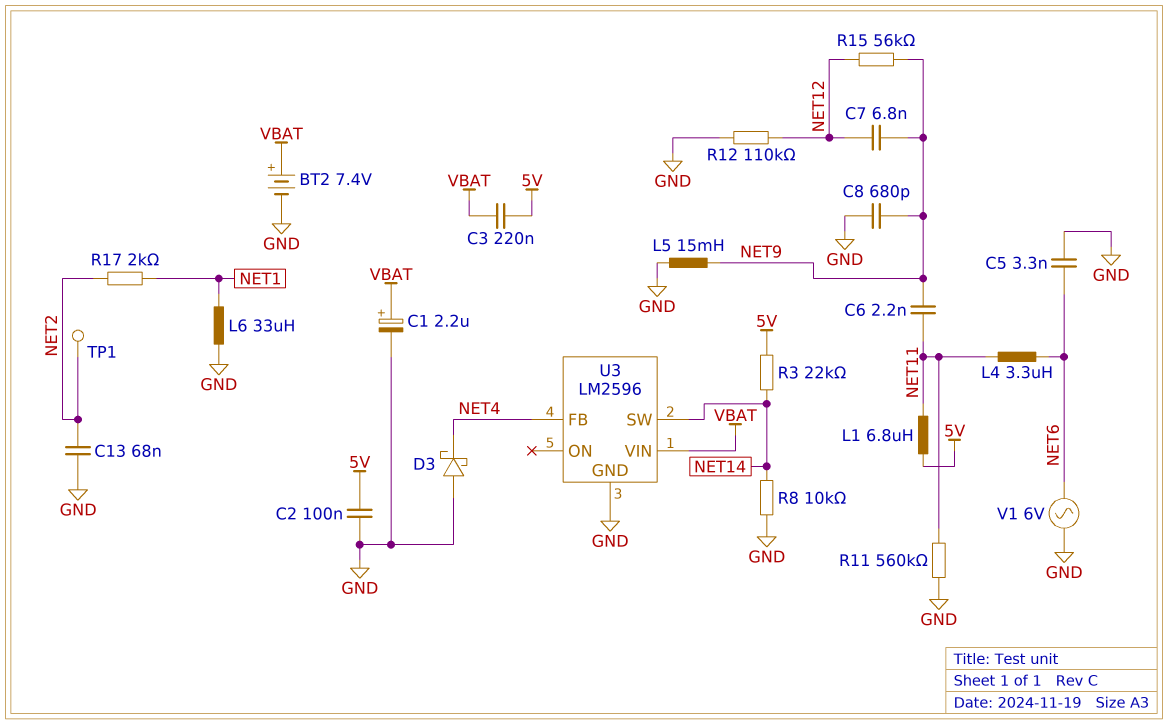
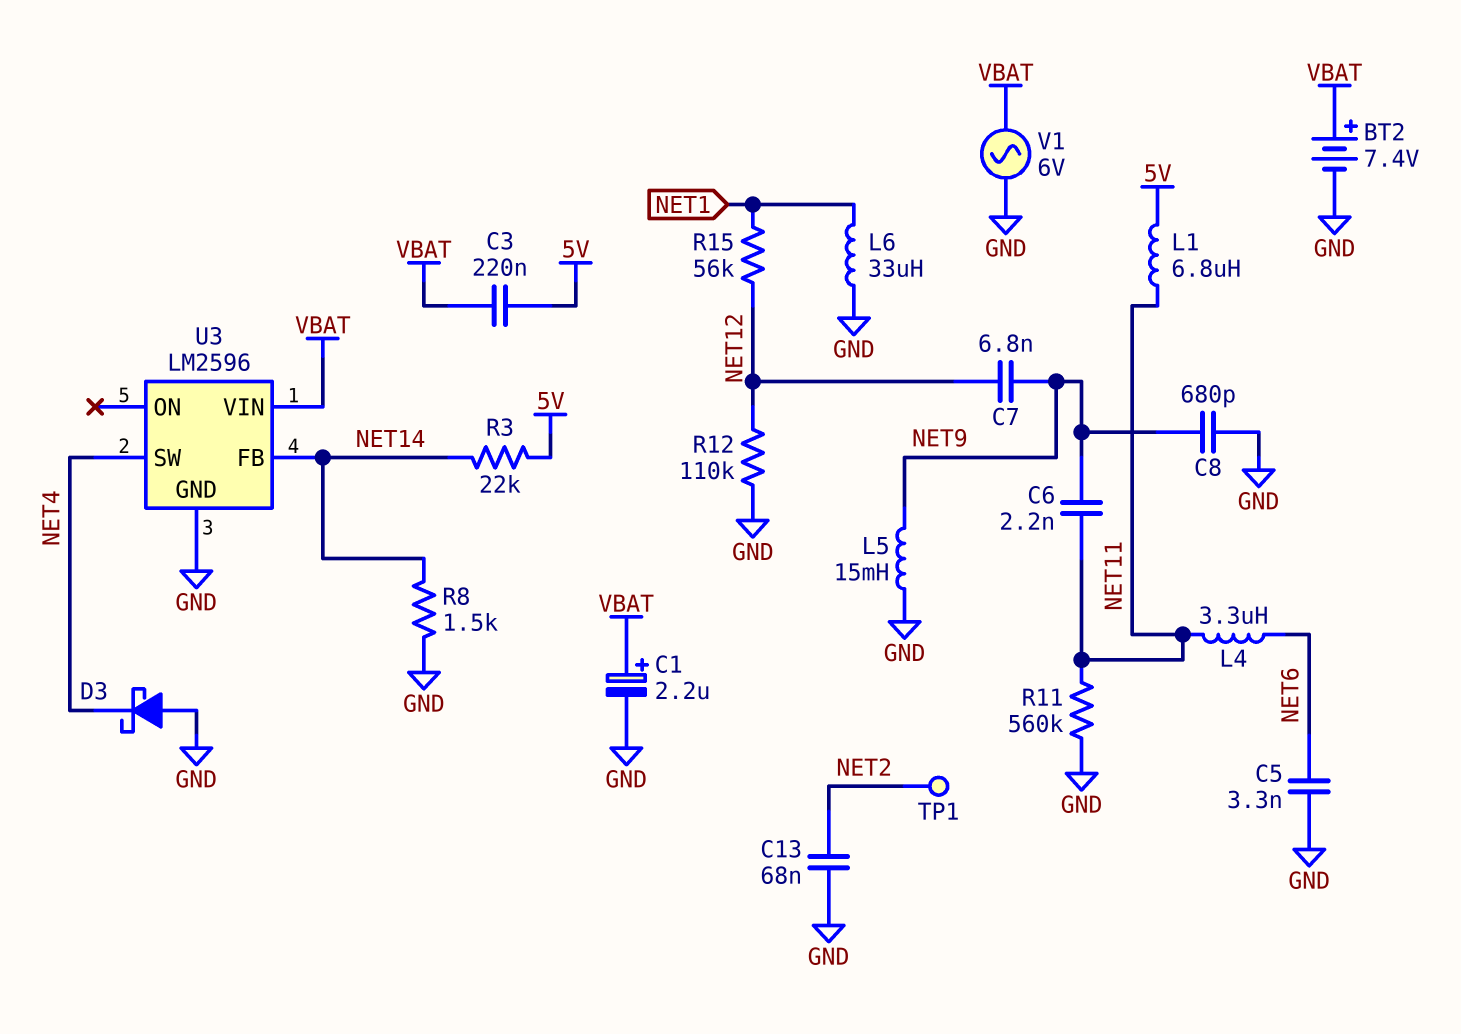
C2: 100nF (5V, GND) -> none
R8: 10k (GND, NET14) -> 1.5k (GND, NET14)
R15: 56k (NET9, NET12) -> 56k (NET1, NET12)
R17: 2k (NET1, NET2) -> none
U3 pin FB: NET4 -> NET14
U3 pin SW: NET14 -> NET4
V1: AC 6V (GND, NET6) -> AC 6V (GND, VBAT)

